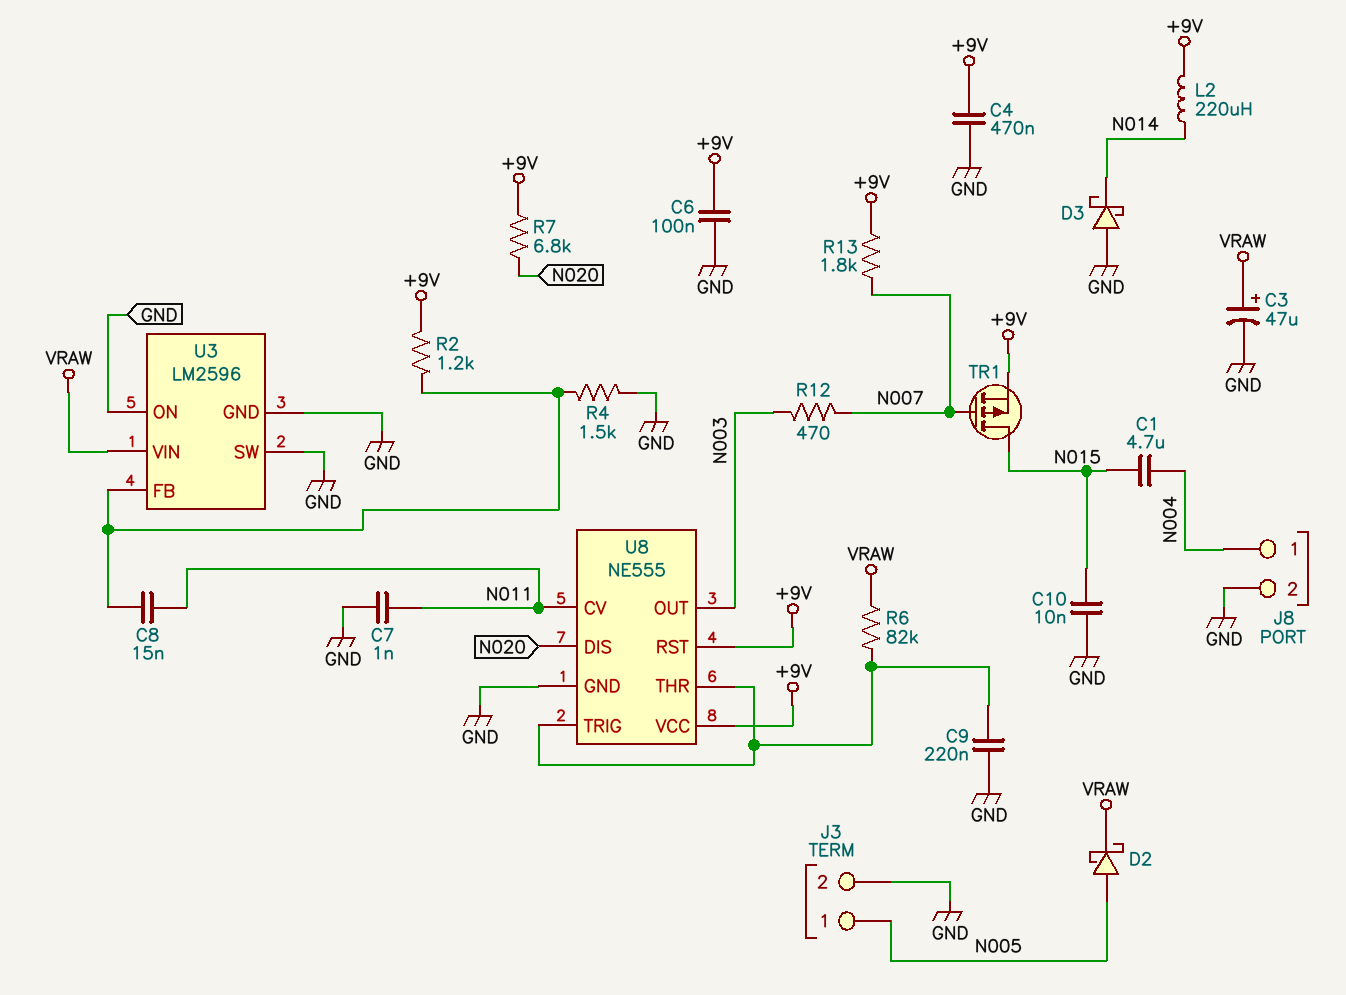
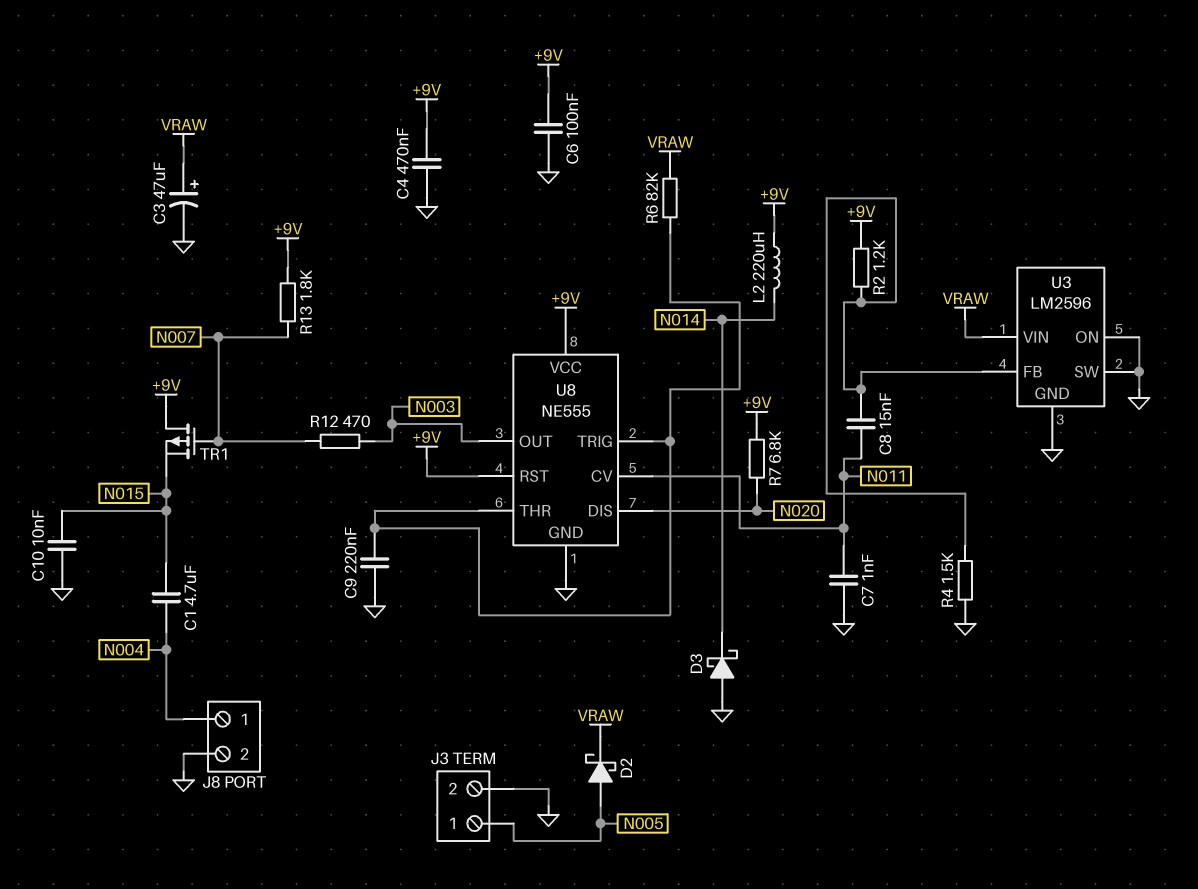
TR1: PMOS (G N007, D N015, S +9V) -> PMOS (G N007, D +9V, S N015)

